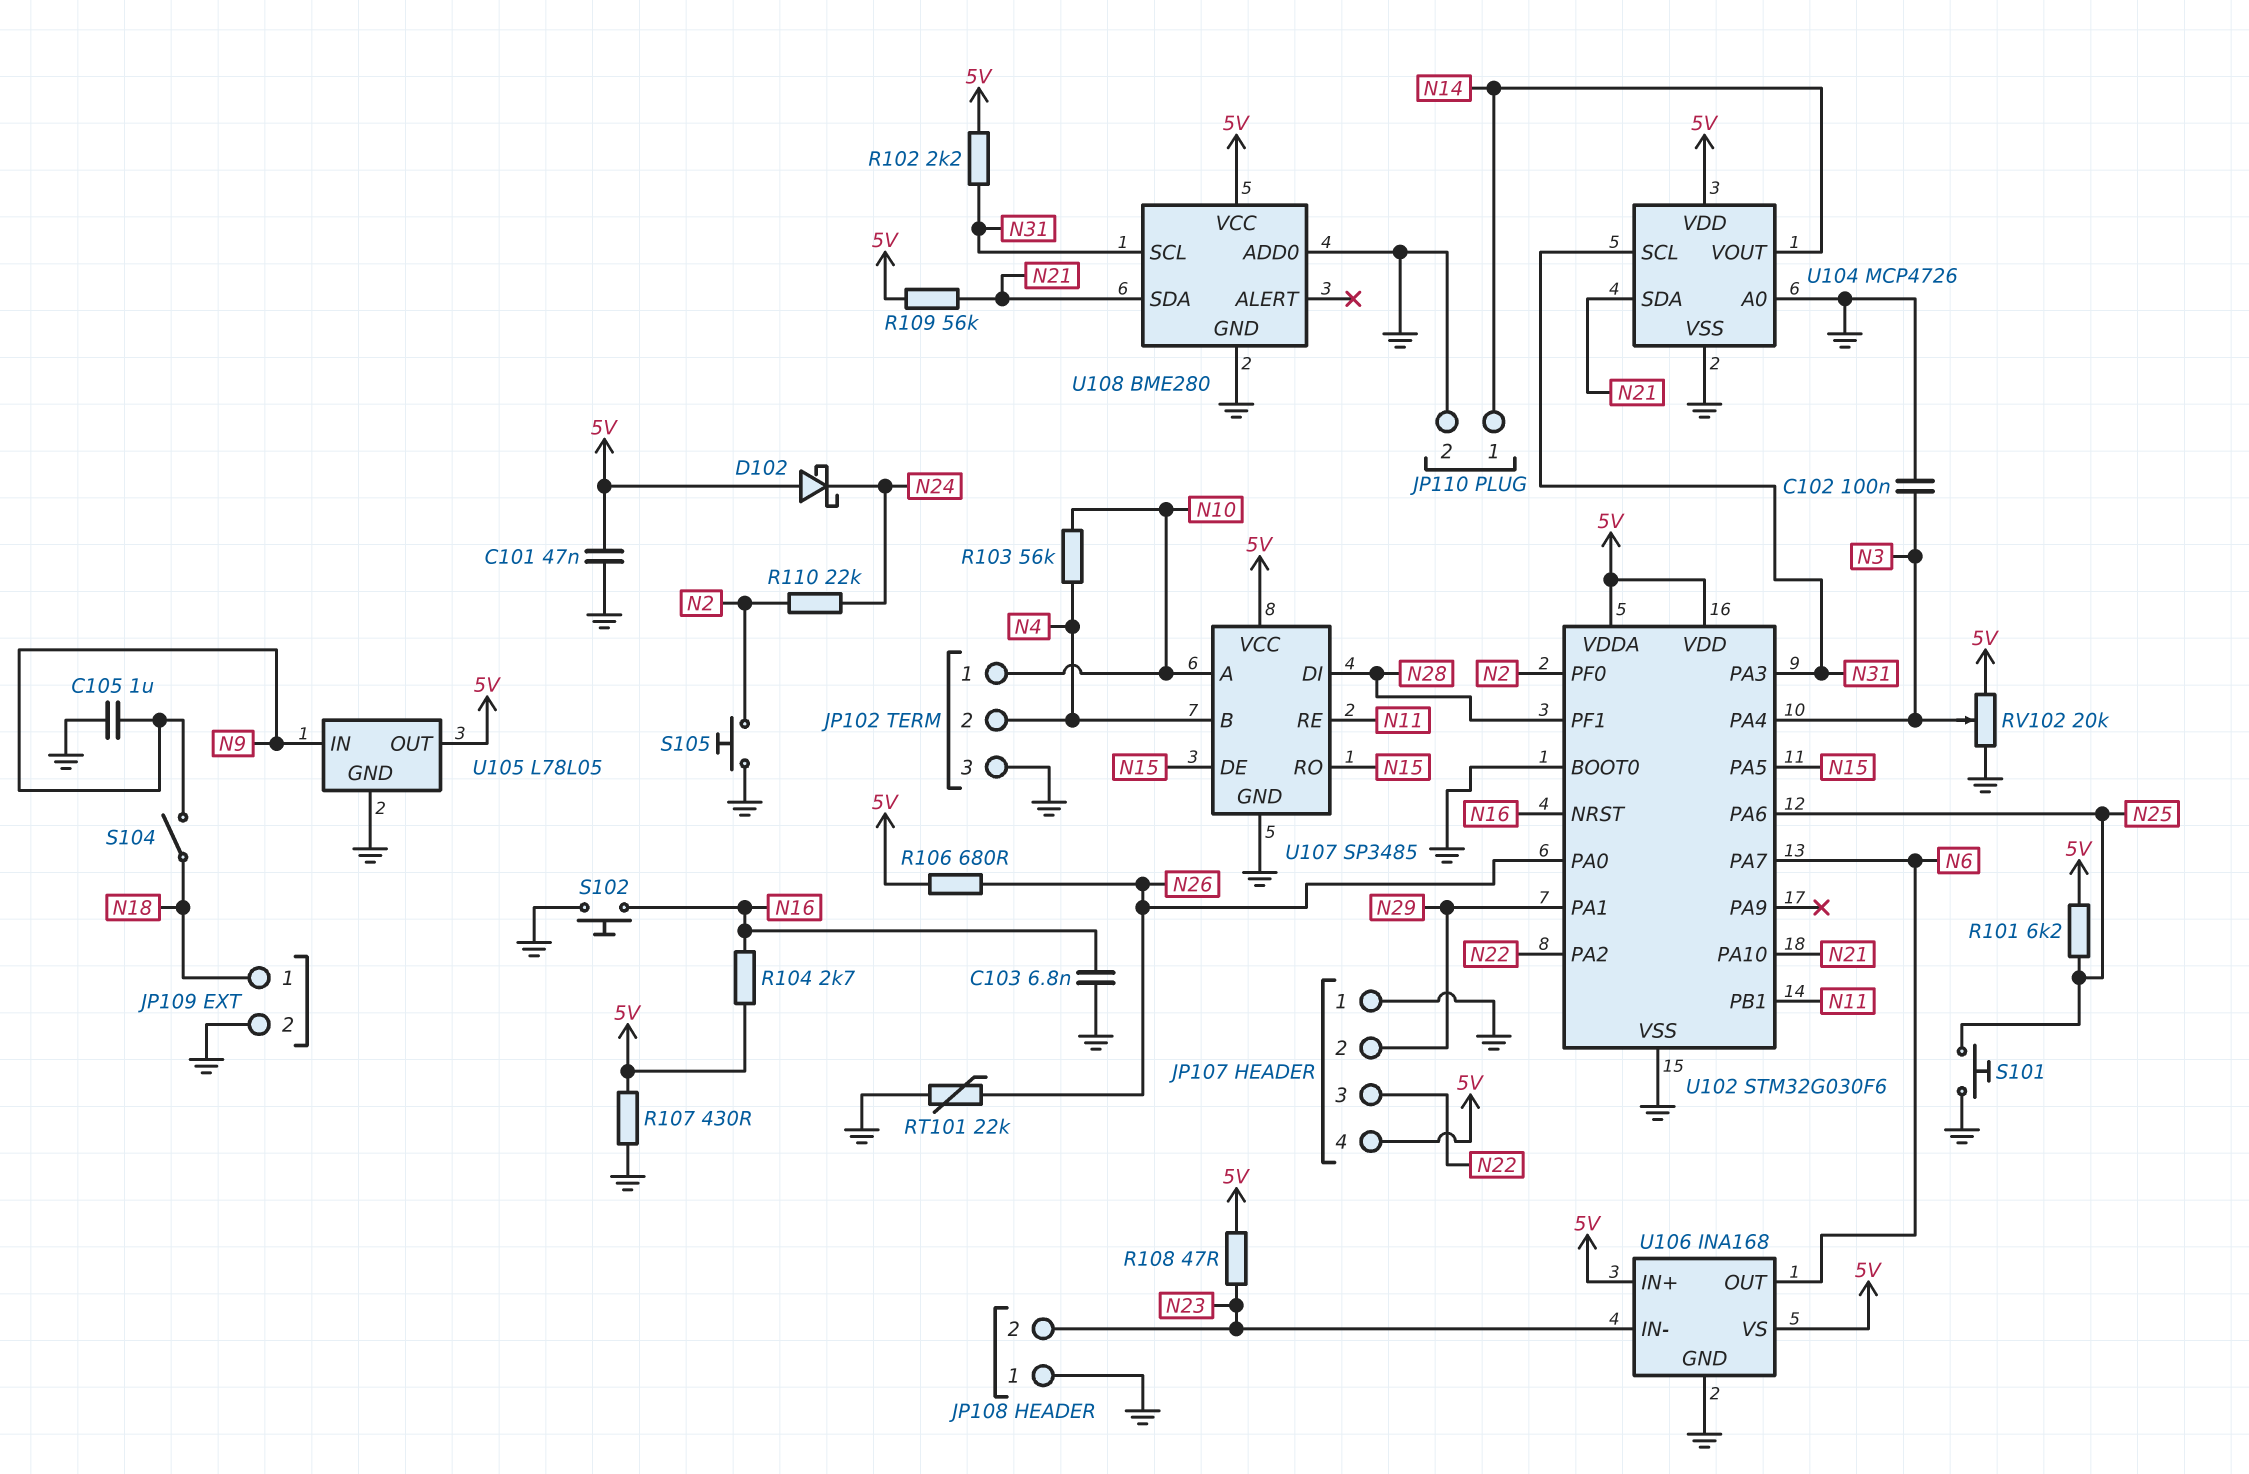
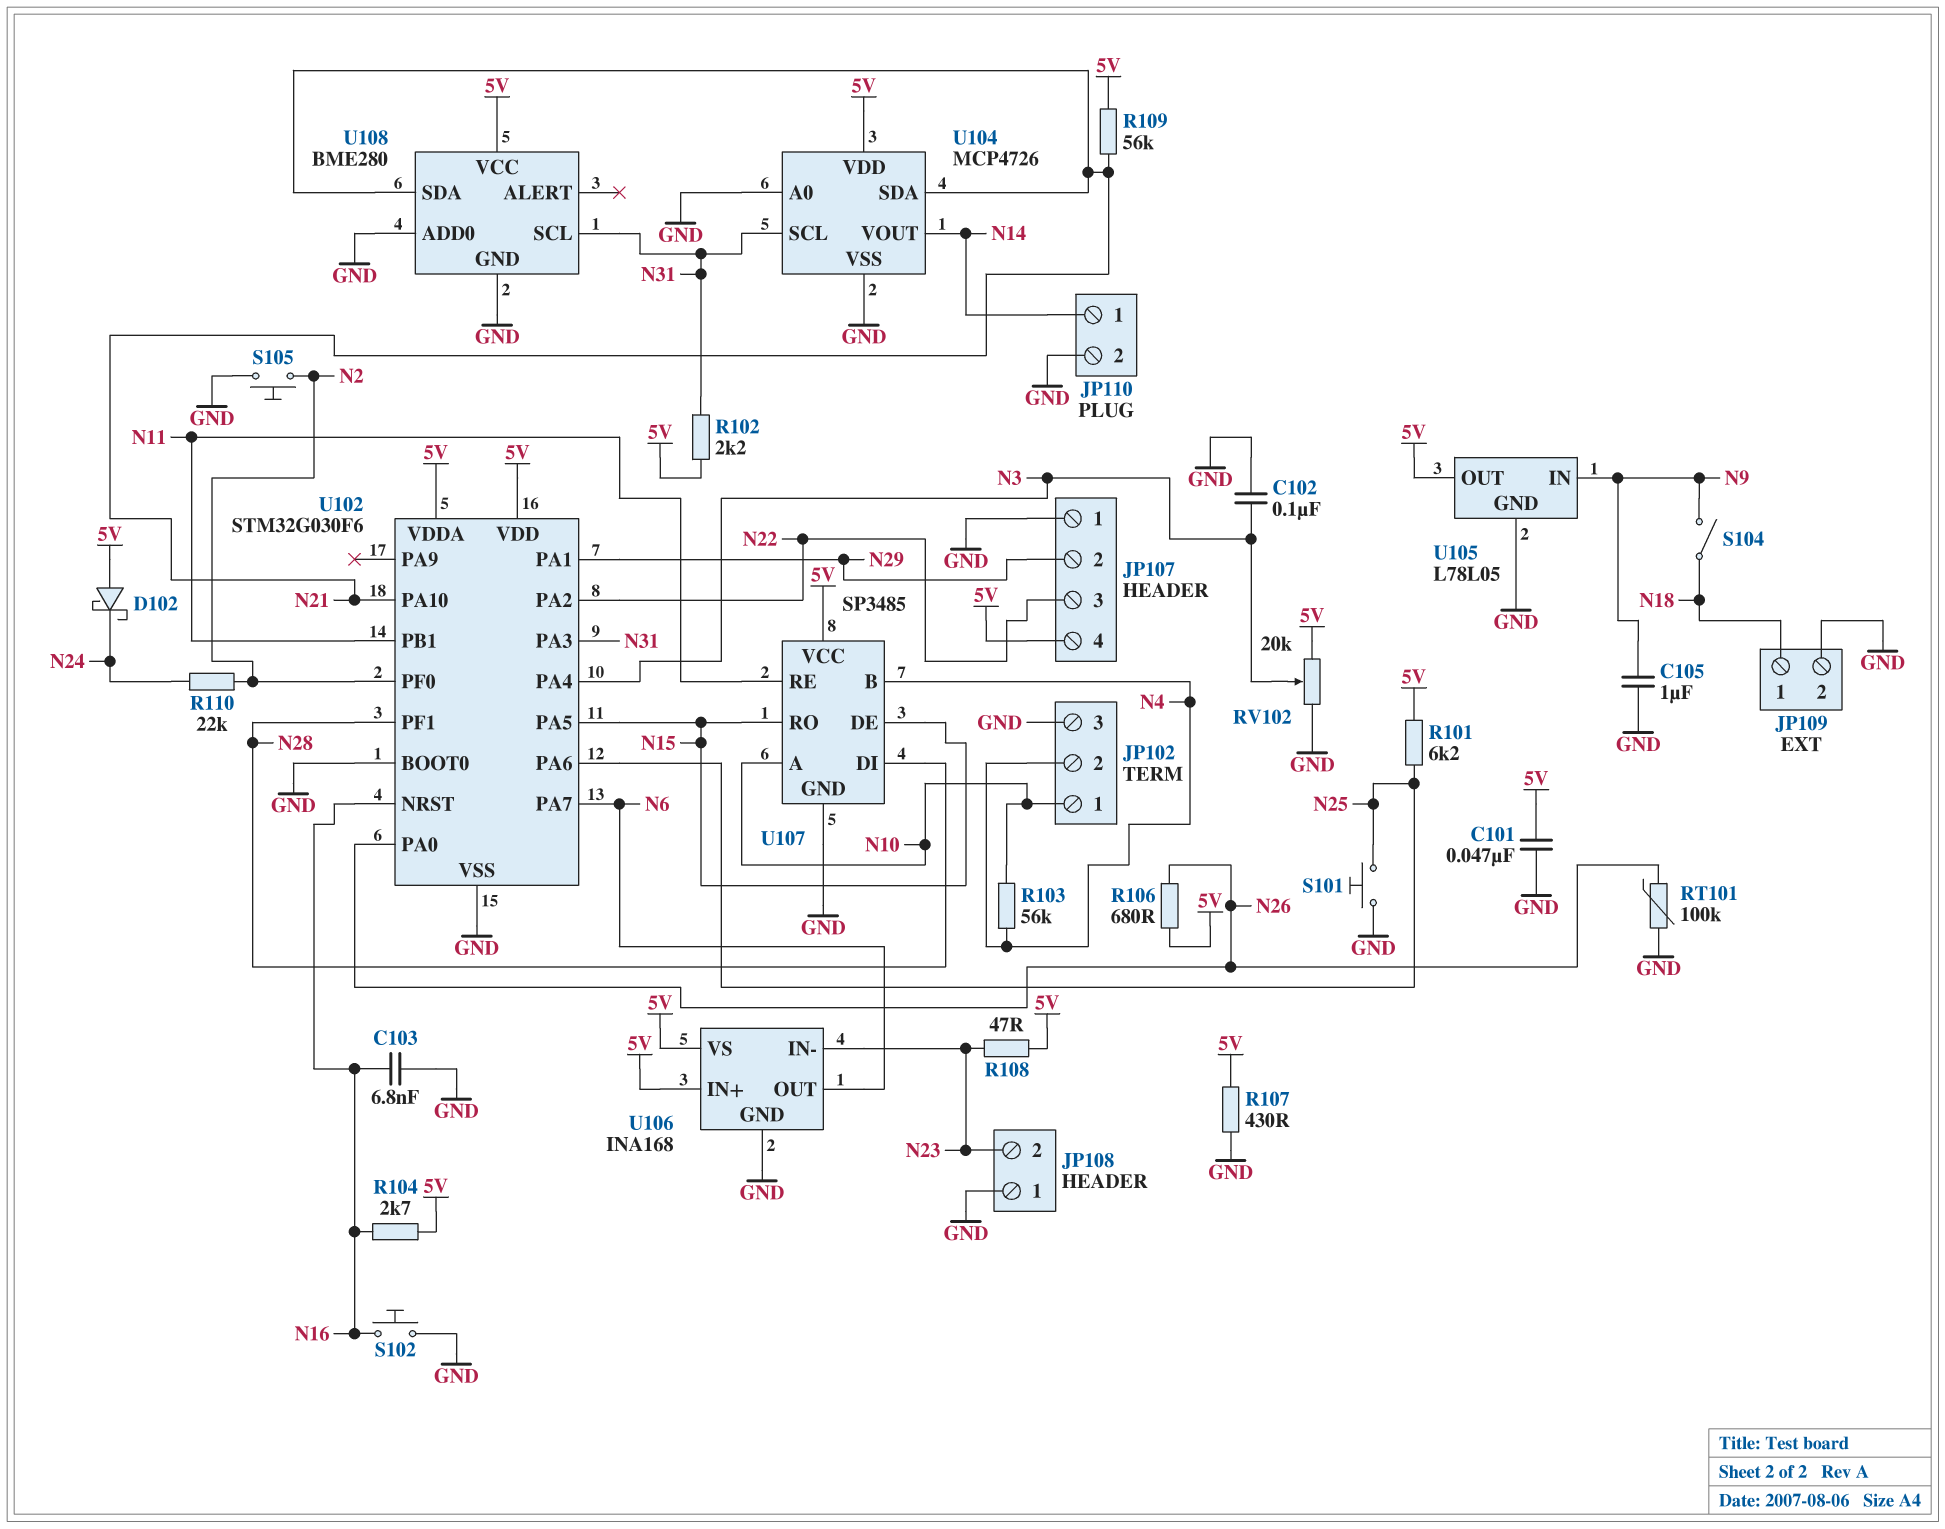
RT101: 22k (GND, N26) -> 100k (GND, N26)

